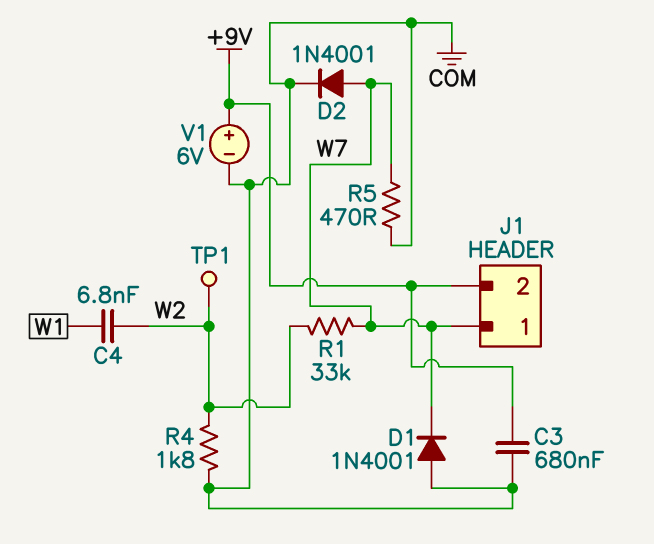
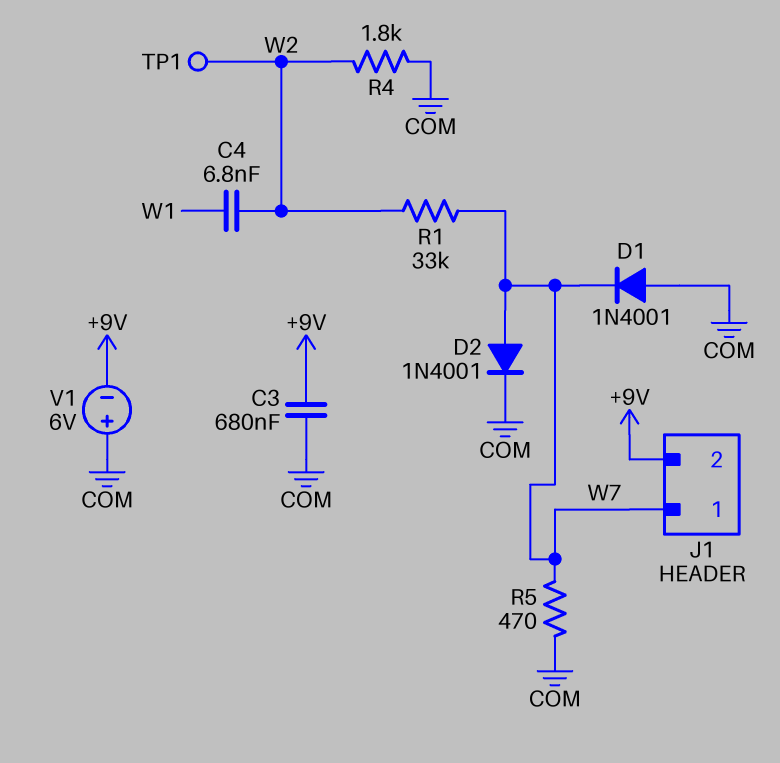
V1: 6V (plus +9V, minus COM) -> 6V (plus COM, minus +9V)

